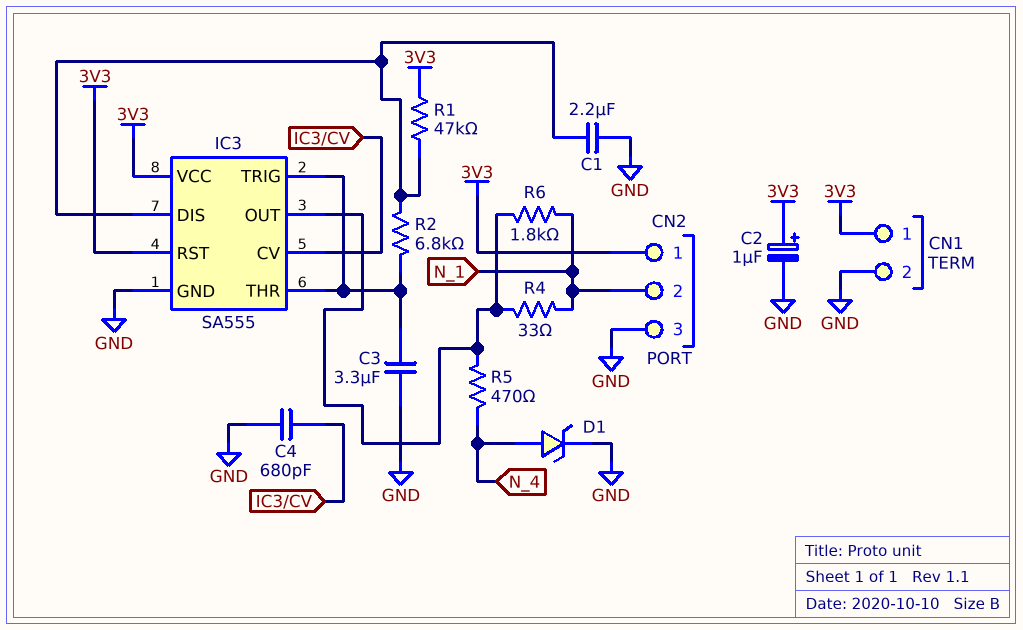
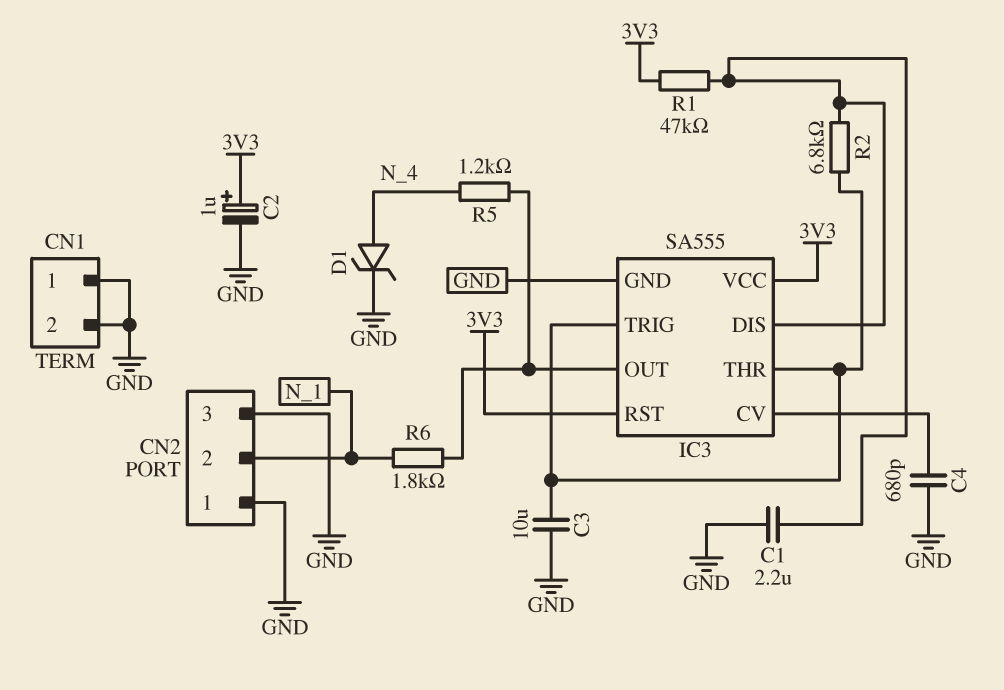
C3: 3.3uF (GND, IC3/THR) -> 10uF (GND, IC3/THR)
CN1 pin 1: 3V3 -> GND
CN2 pin 1: 3V3 -> GND
R4: 33 (IC3/OUT, N_1) -> none
R5: 470 (IC3/OUT, N_4) -> 1.2k (IC3/OUT, N_4)

